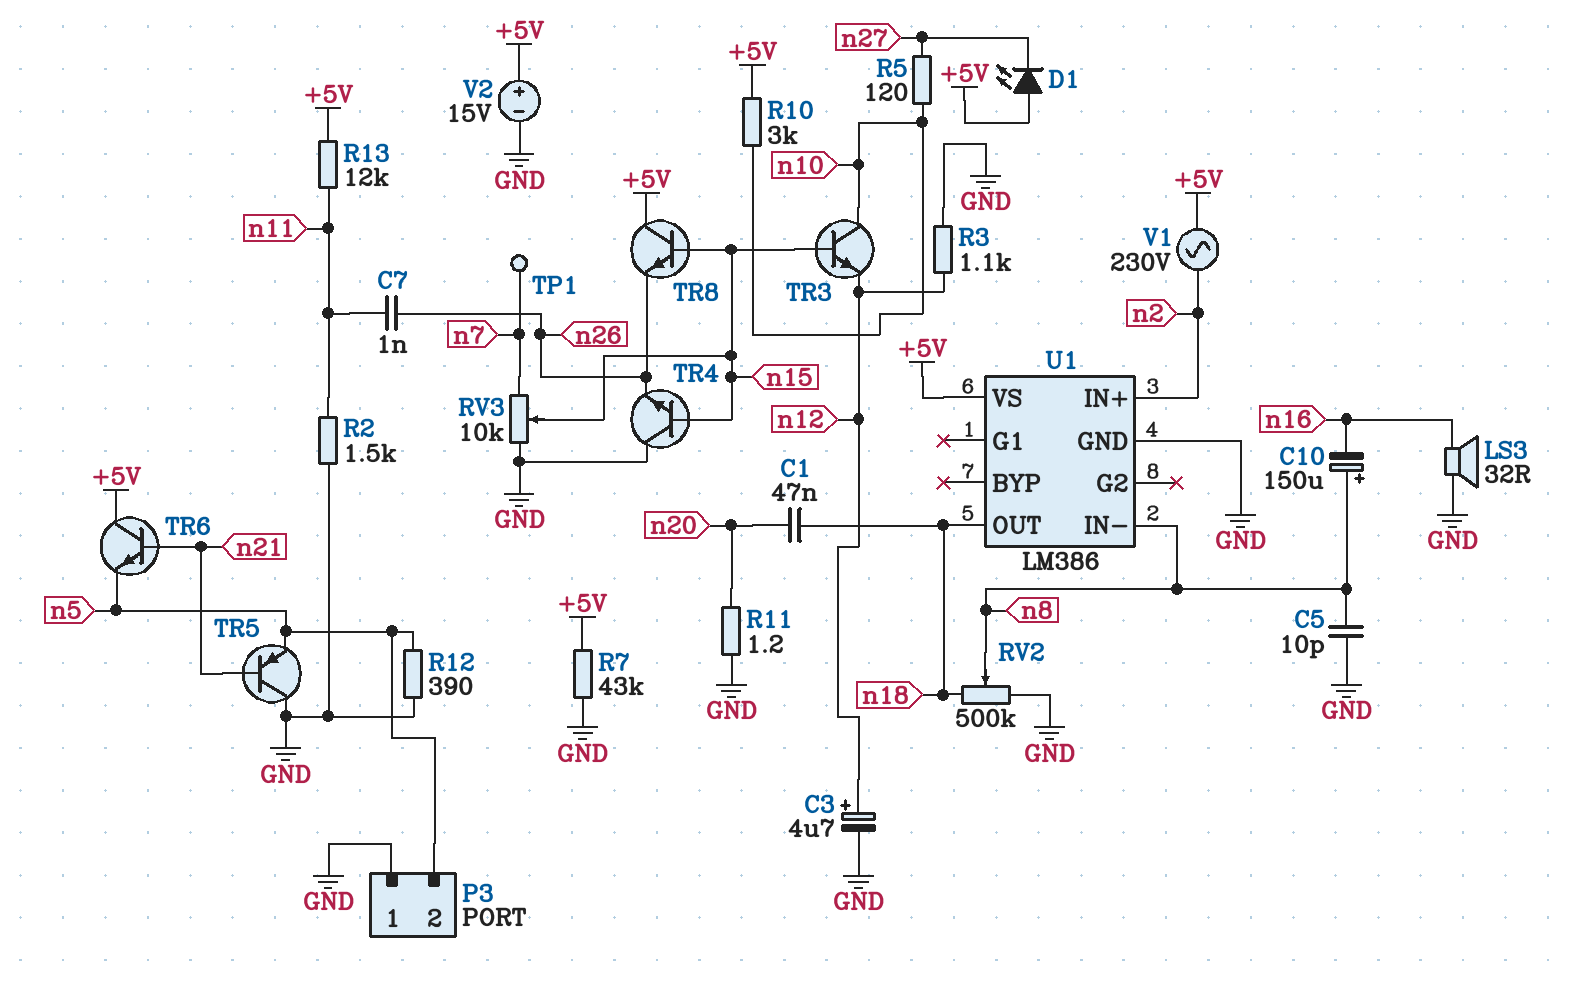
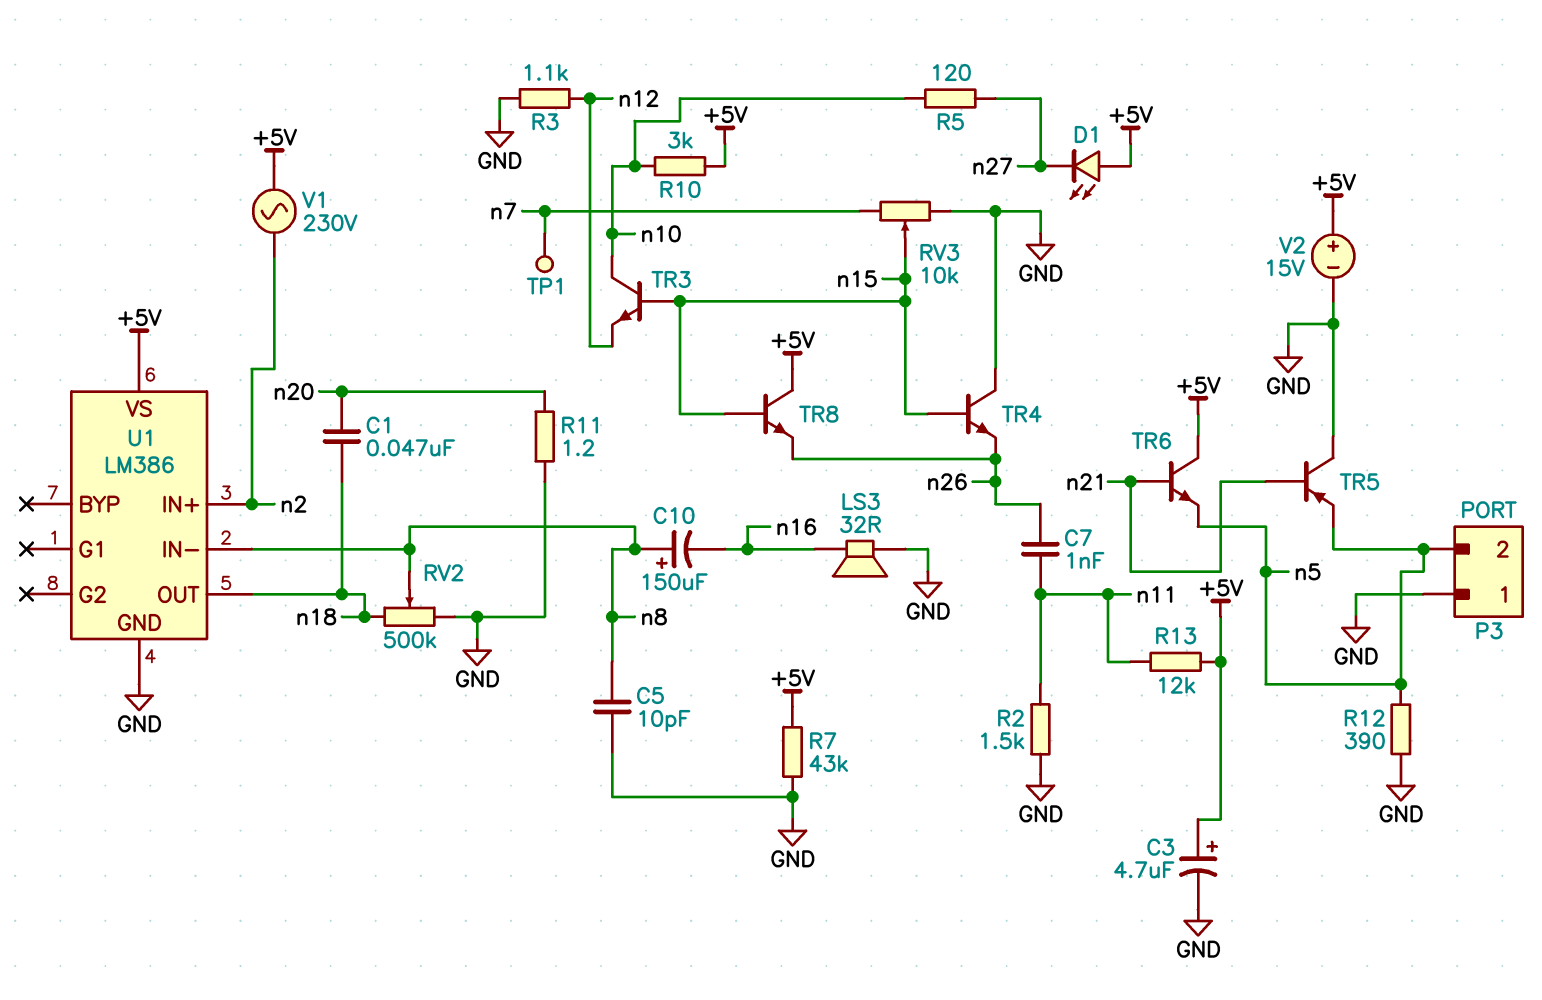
C3: 4.7uF (plus n12, minus GND) -> 4.7uF (plus +5V, minus GND)

